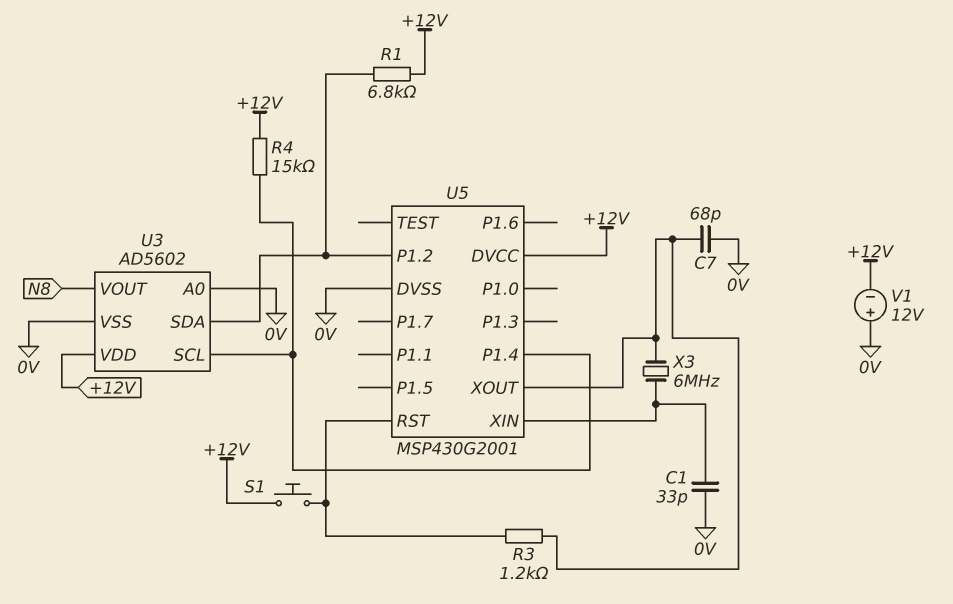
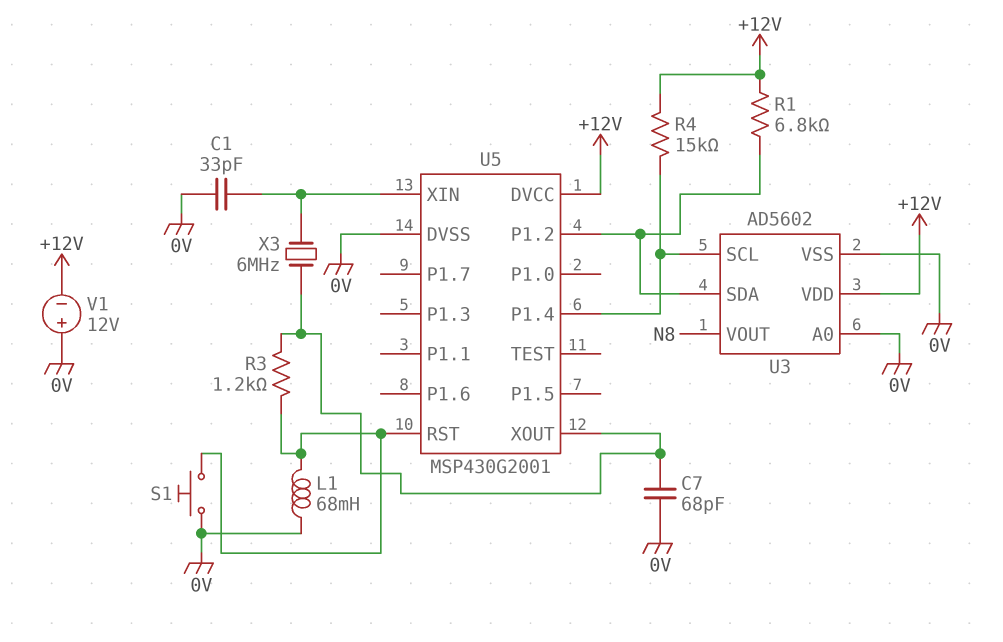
L1: none -> 68mH (0V, U5/RST)
S1: button (+12V, U5/RST) -> button (0V, U5/RST)

